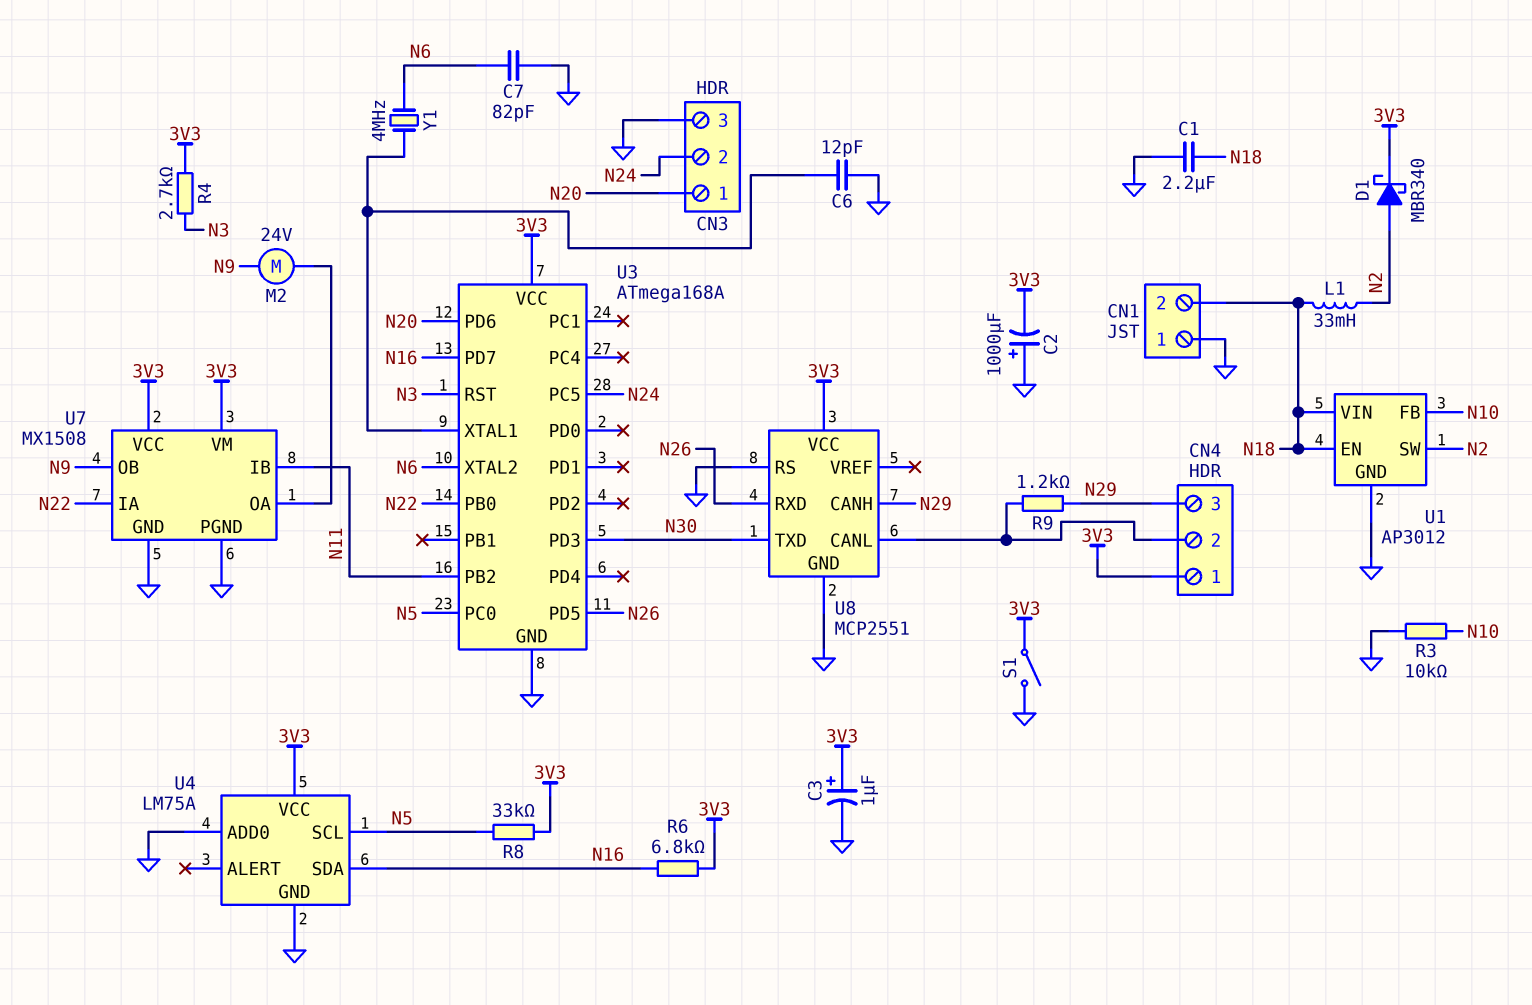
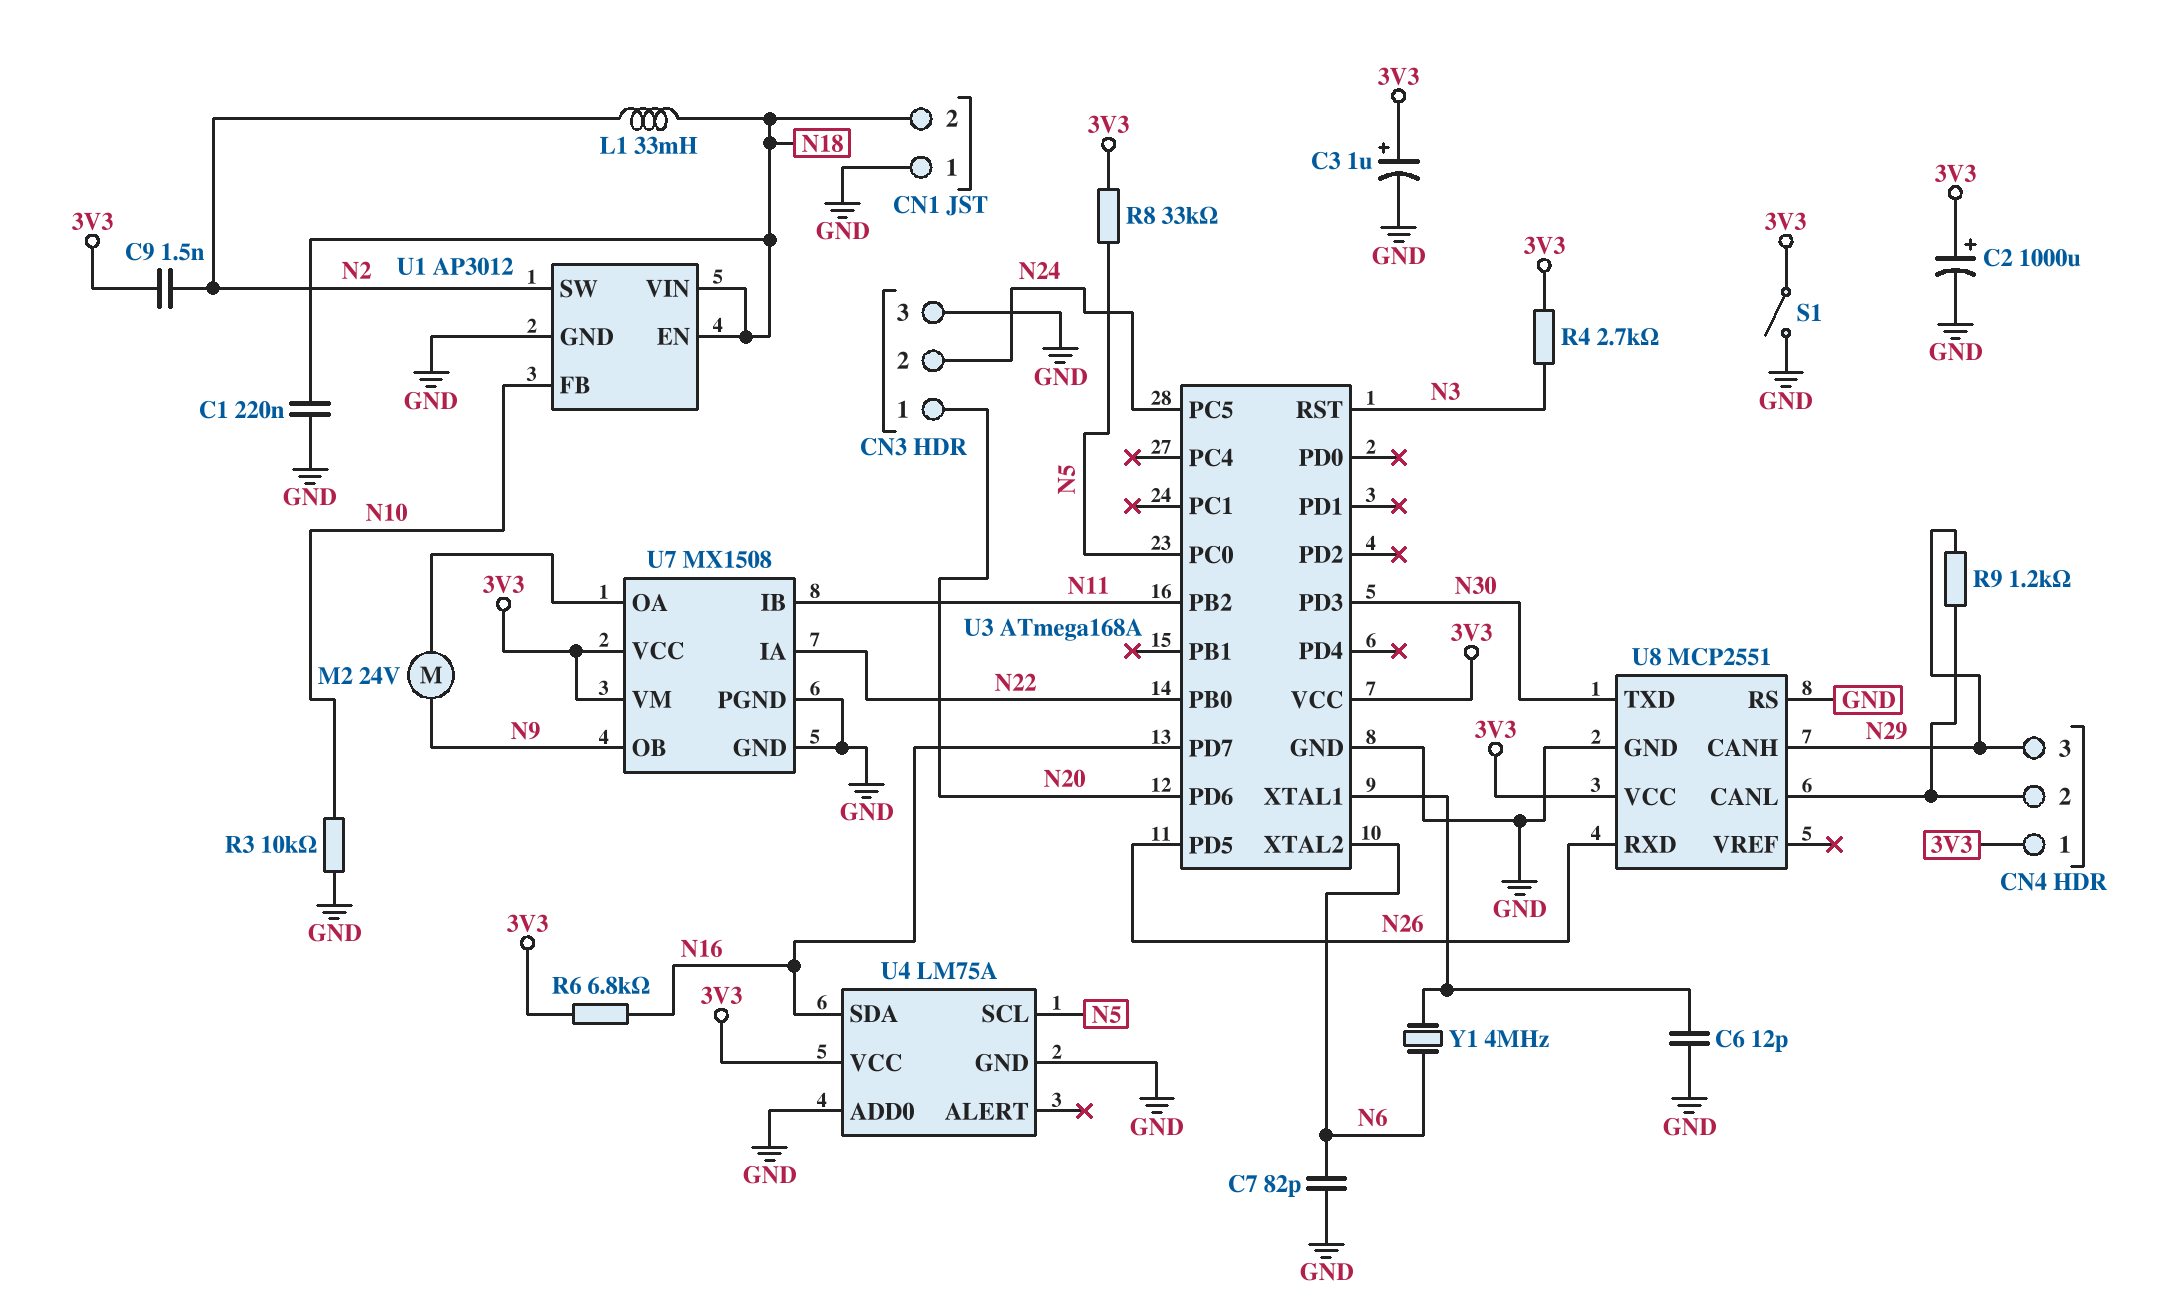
C1: 2.2uF (GND, N18) -> 220nF (GND, N18)
C2: 1000uF (plus GND, minus 3V3) -> 1000uF (plus 3V3, minus GND)
C9: none -> 1.5nF (3V3, N2)
D1: schottky MBR340 (A N2, K 3V3) -> none

